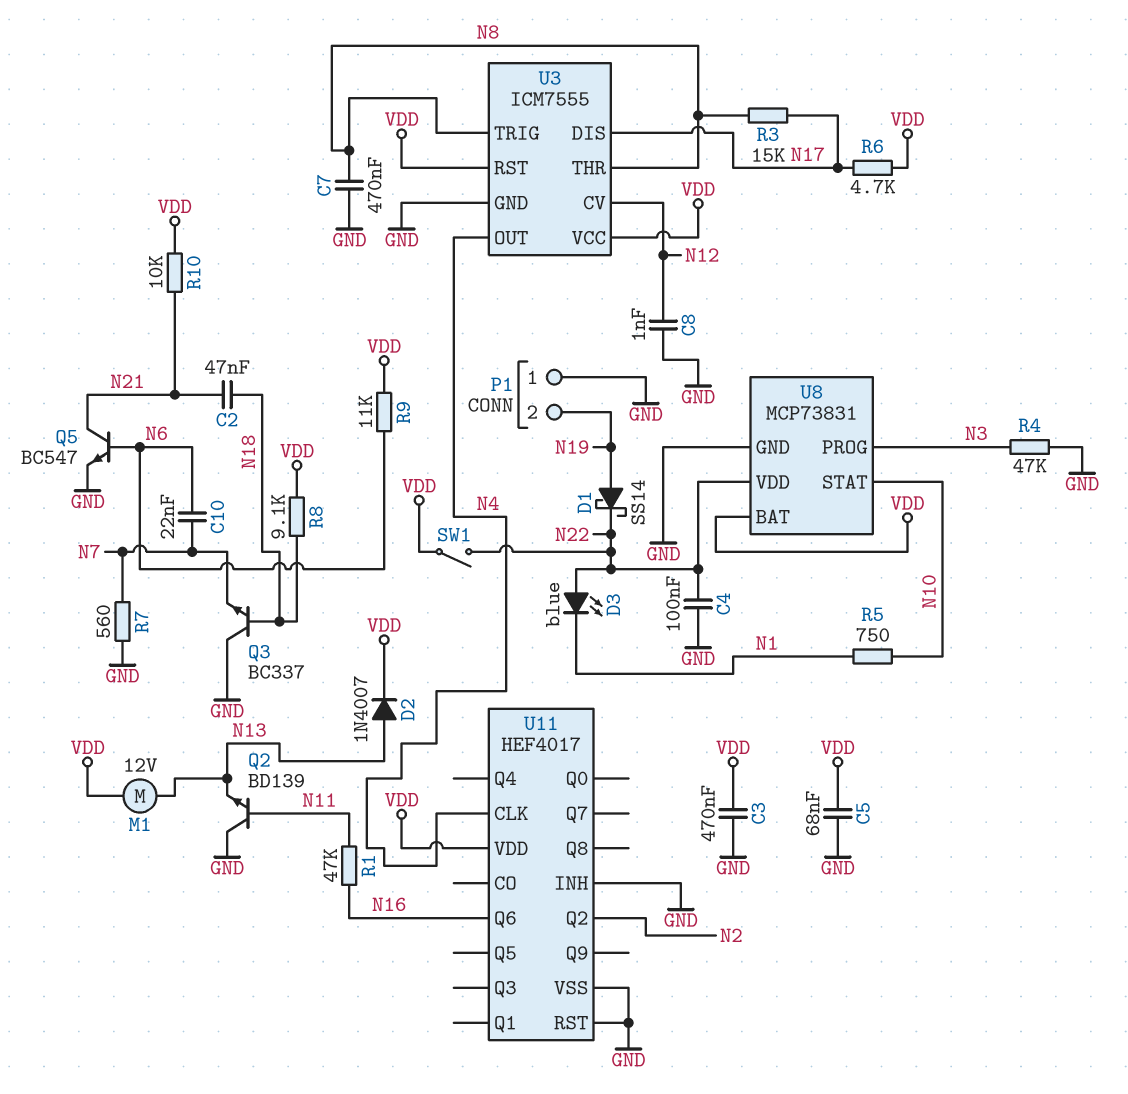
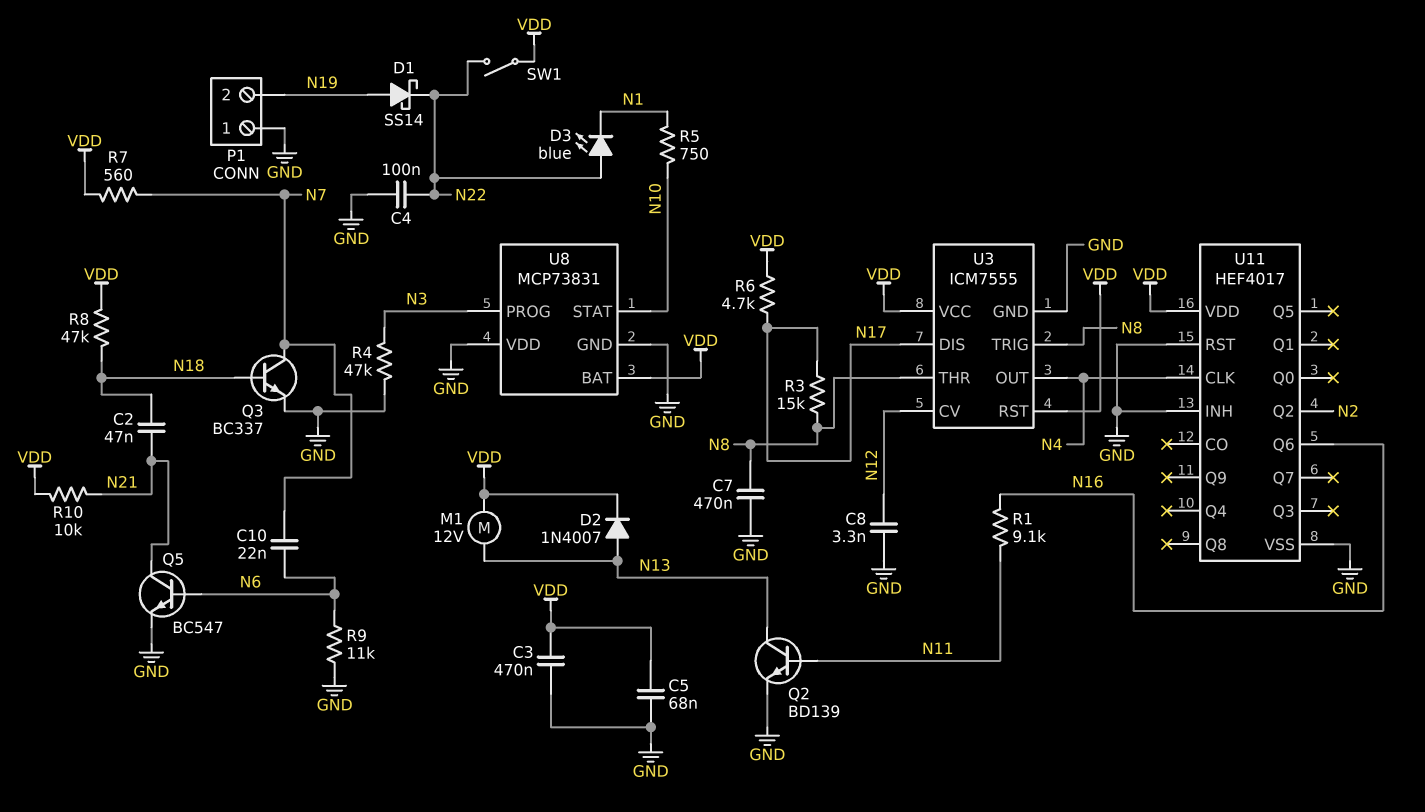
C8: 1nF (GND, N12) -> 3.3nF (GND, N12)
Q2: NPN BD139 (B N11, C GND, E N13) -> NPN BD139 (B N11, C N13, E GND)
Q3: NPN BC337 (B N18, C GND, E N7) -> NPN BC337 (B N18, C N7, E GND)
R1: 47k (N11, N16) -> 9.1k (N11, N16)
R7: 560 (GND, N7) -> 560 (N7, VDD)
R8: 9.1k (N18, VDD) -> 47k (N18, VDD)
R9: 11k (N6, VDD) -> 11k (GND, N6)
U8 pin VDD: N22 -> GND

